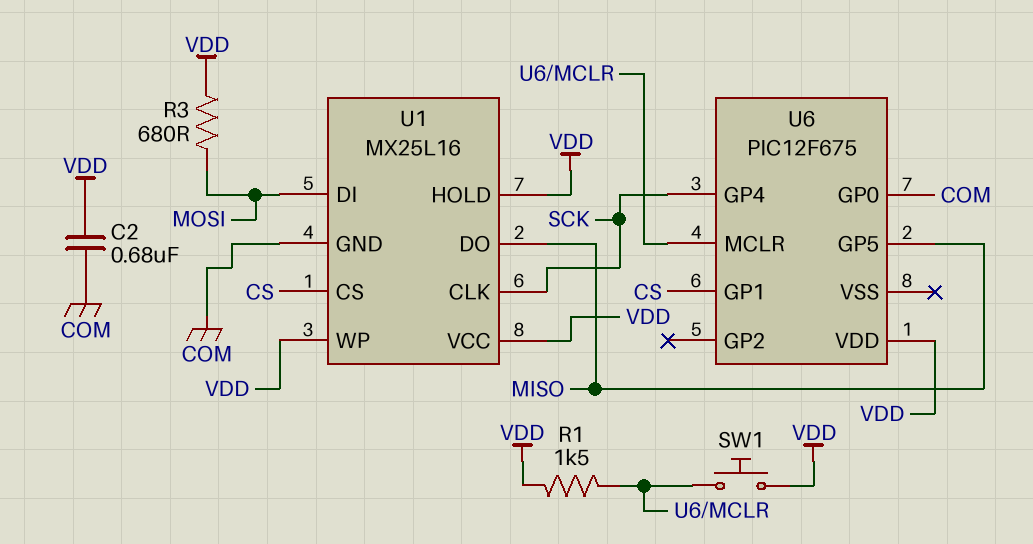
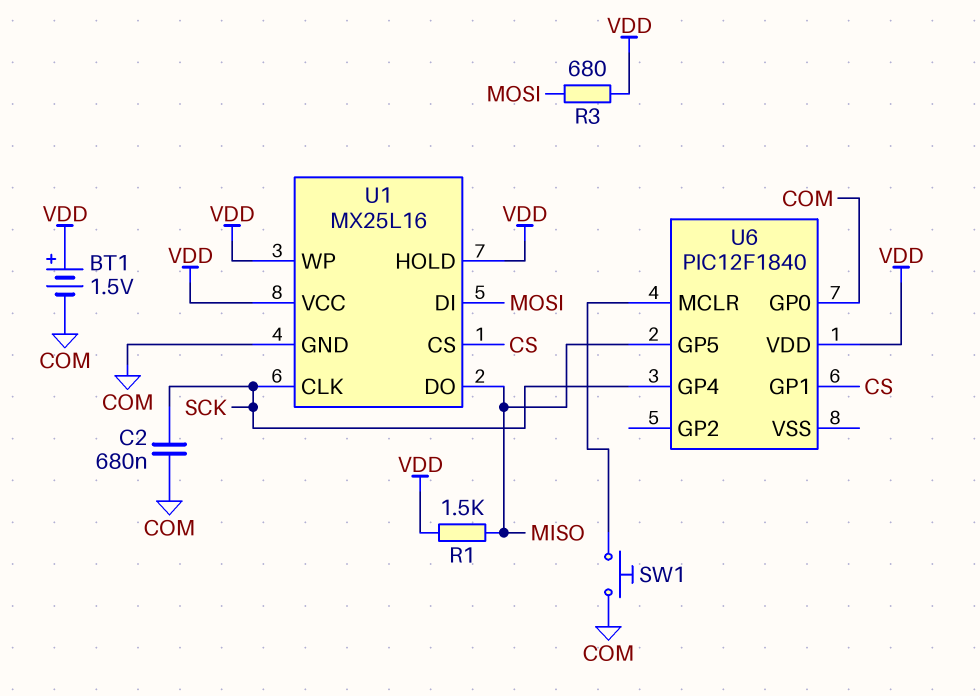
BT1: none -> 1.5V (plus VDD, minus COM)
C2: 680nF (COM, VDD) -> 680nF (COM, SCK)
R1: 1.5k (U6/MCLR, VDD) -> 1.5k (MISO, VDD)
SW1: button (U6/MCLR, VDD) -> button (COM, U6/MCLR)
U6: PIC12F675 -> PIC12F1840

